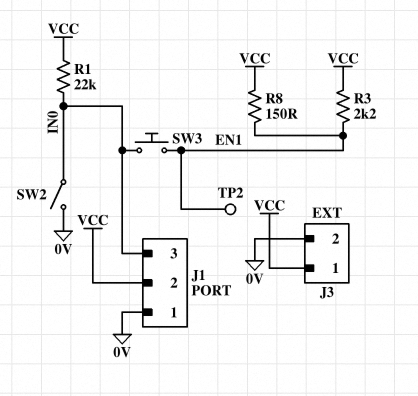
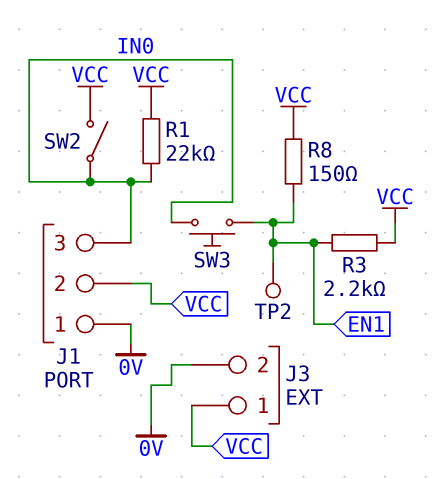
SW2: switch (0V, IN0) -> switch (IN0, VCC)

